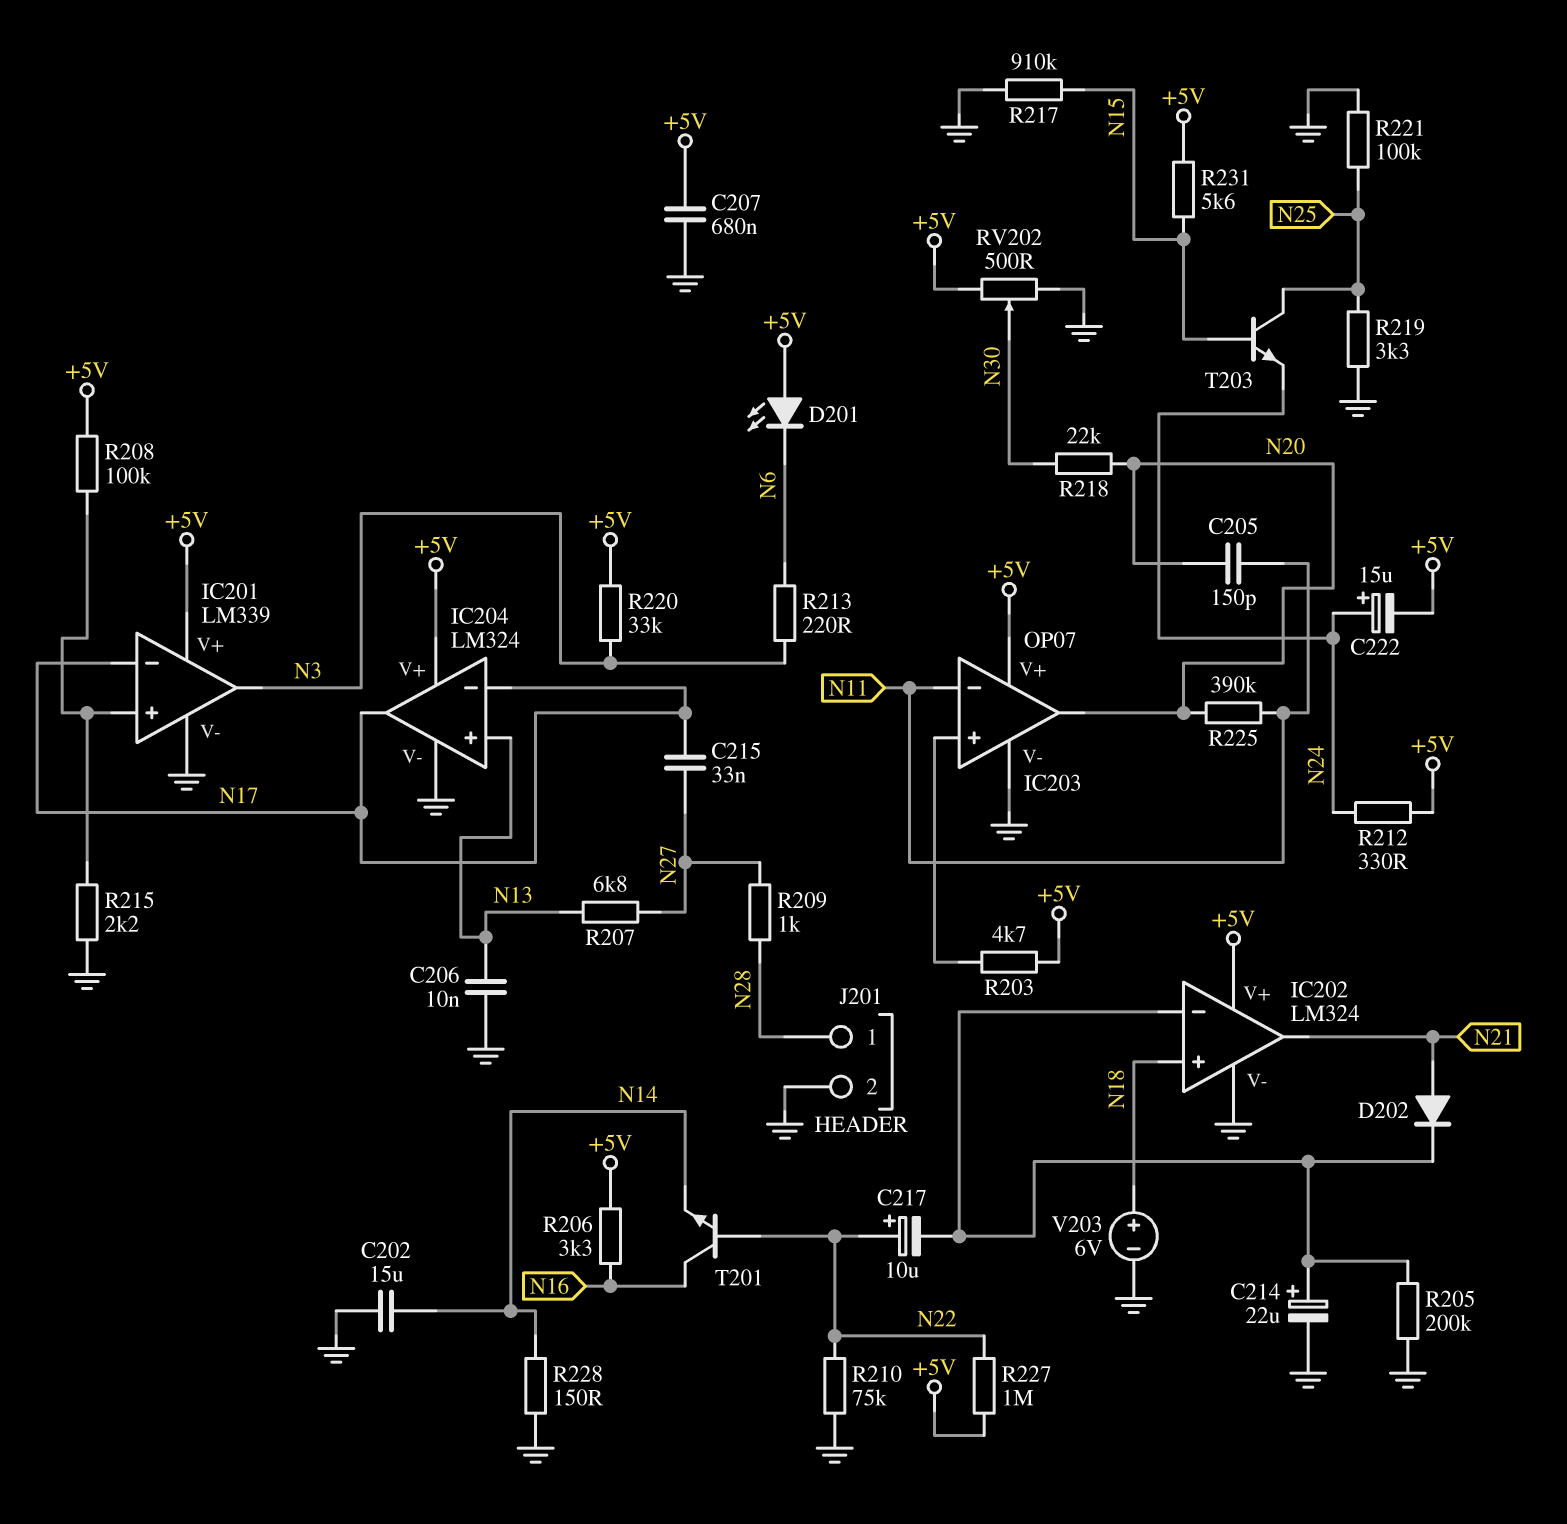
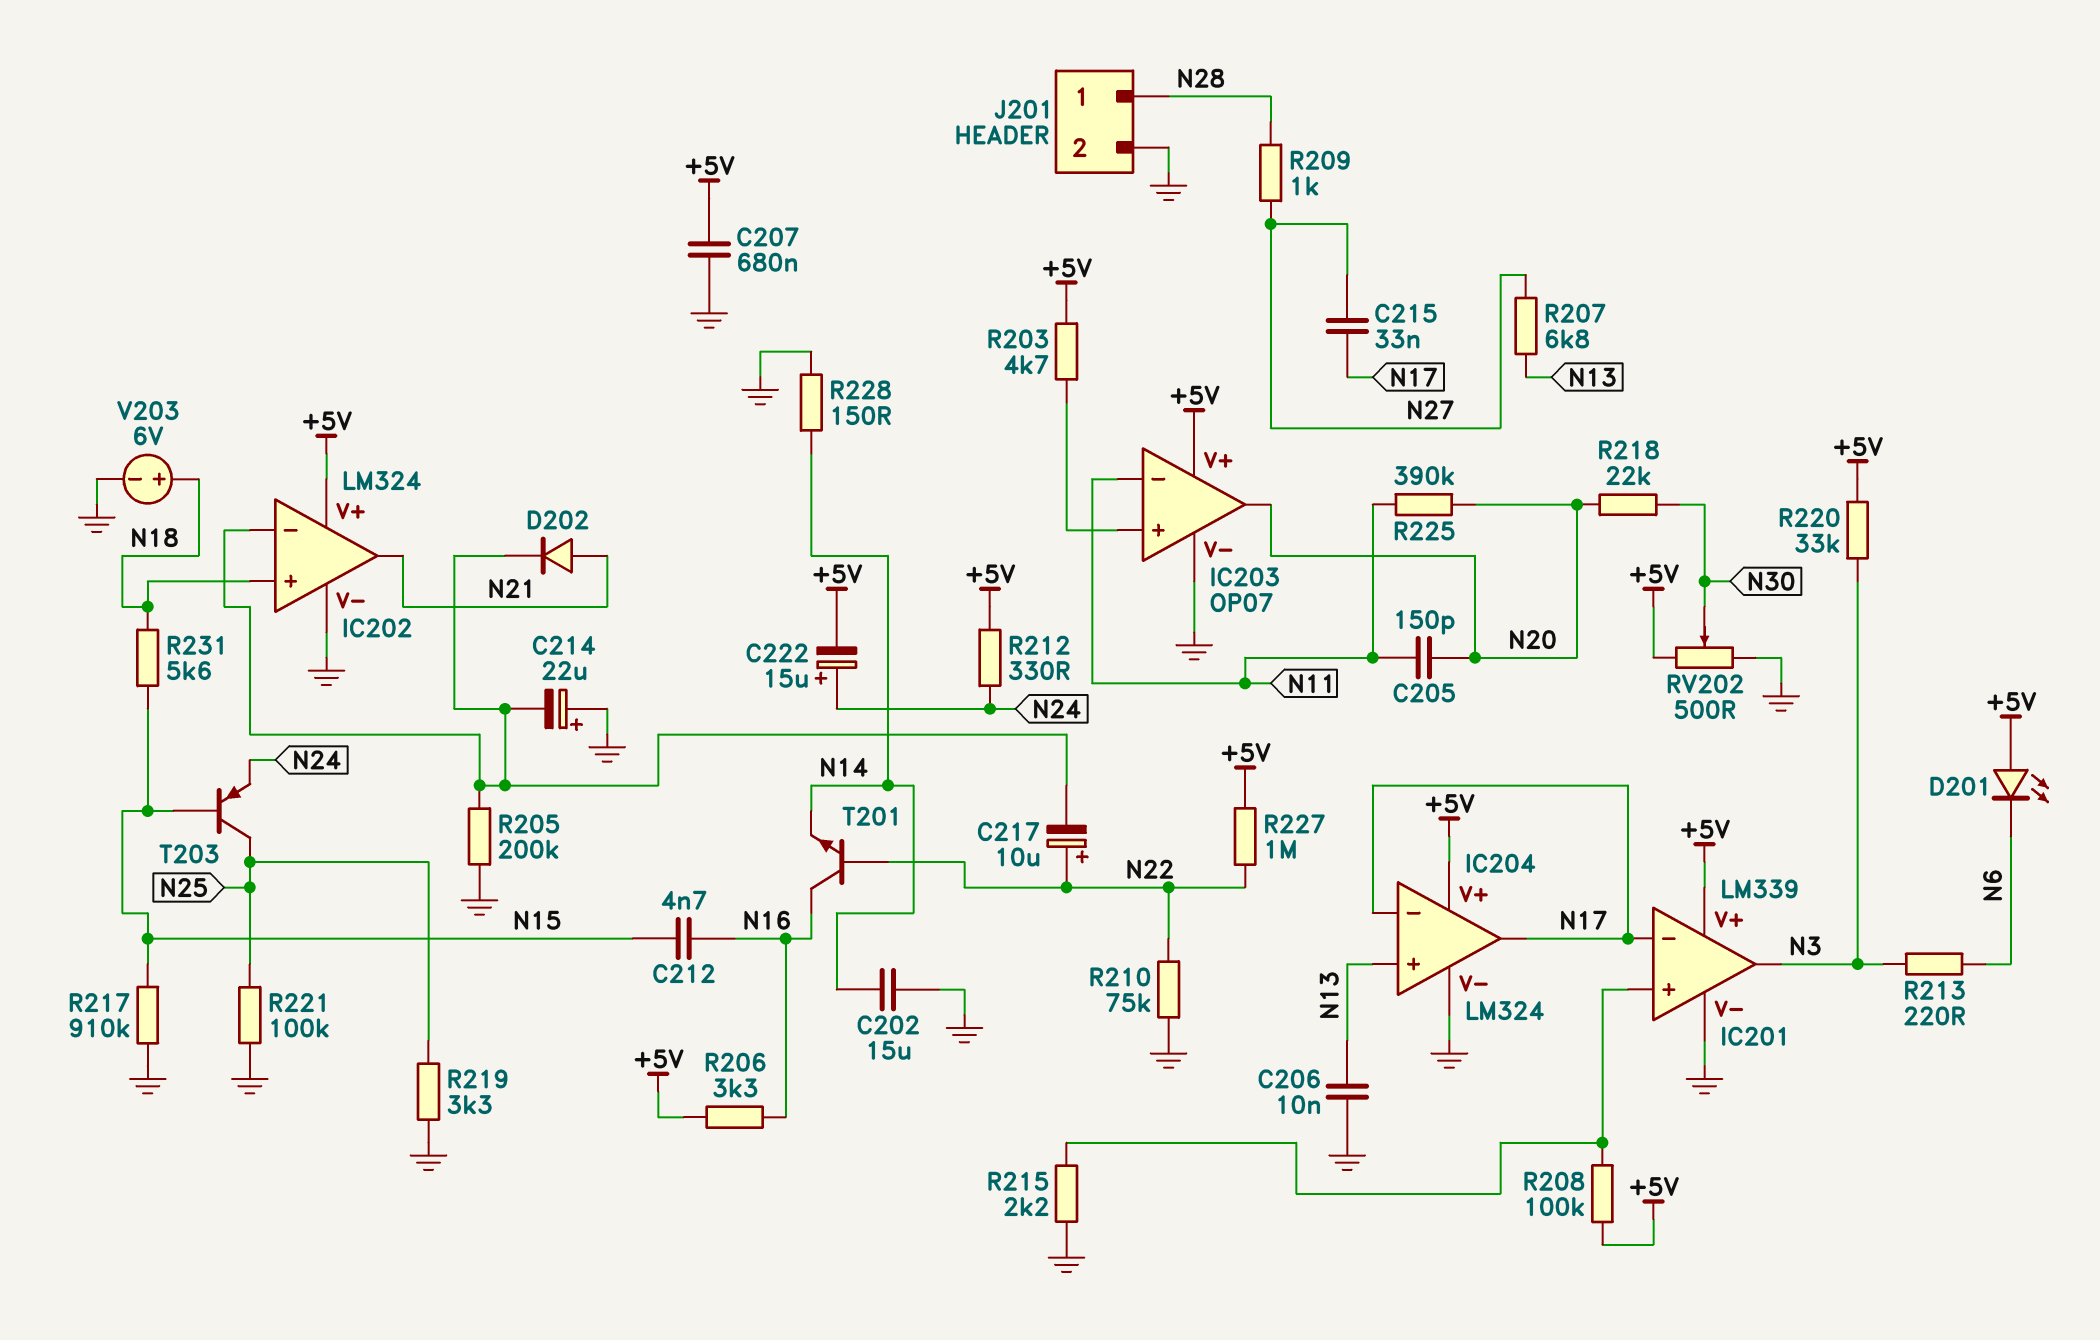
C212: none -> 4.7nF (N15, N16)
C214: 22uF (plus IC202/in-, minus GND) -> 22uF (plus GND, minus IC202/in-)
R231: 5.6k (+5V, N15) -> 5.6k (N15, N18)
T203: NPN (B N15, C N25, E N24) -> PNP (B N15, C N25, E N24)

